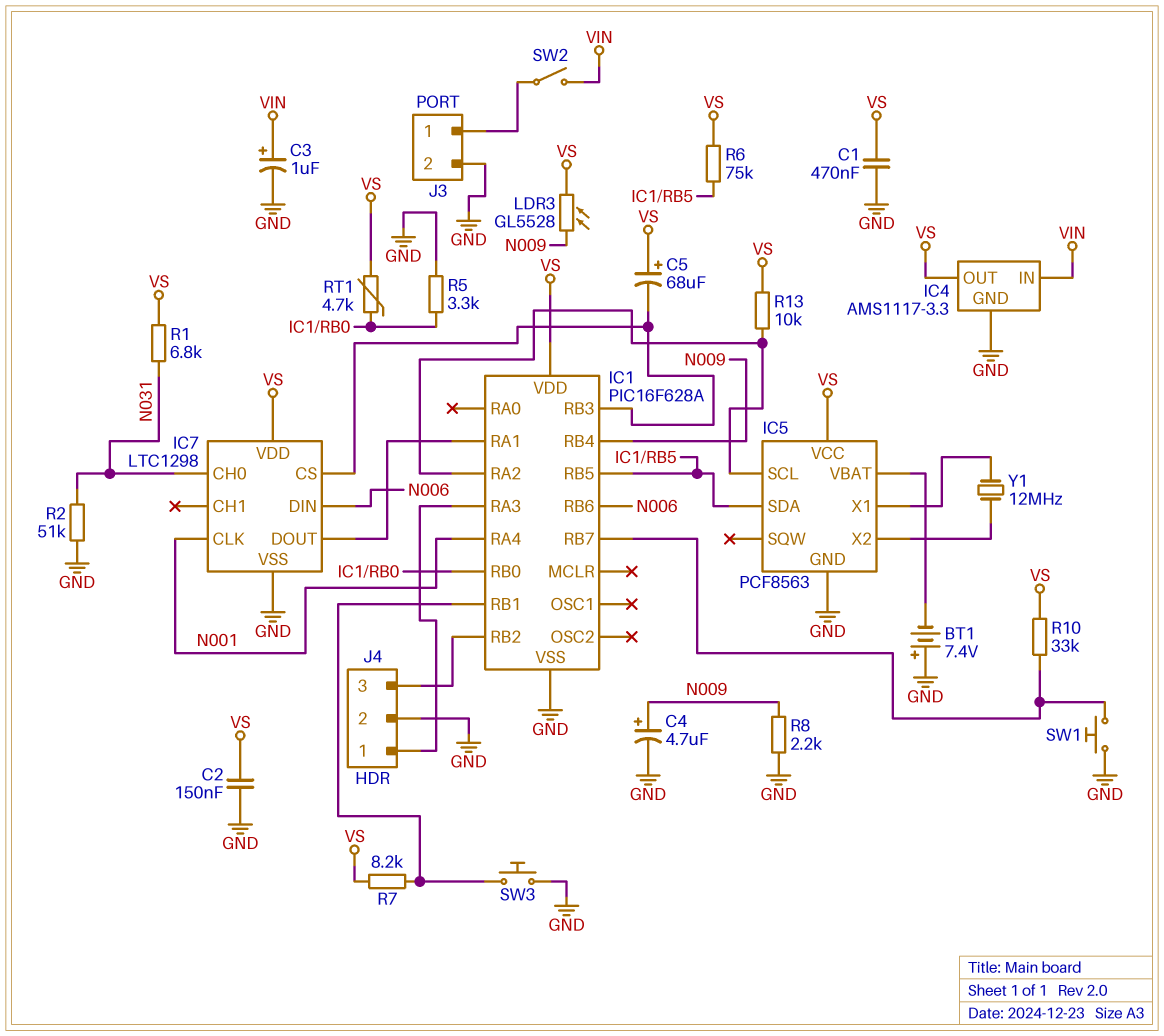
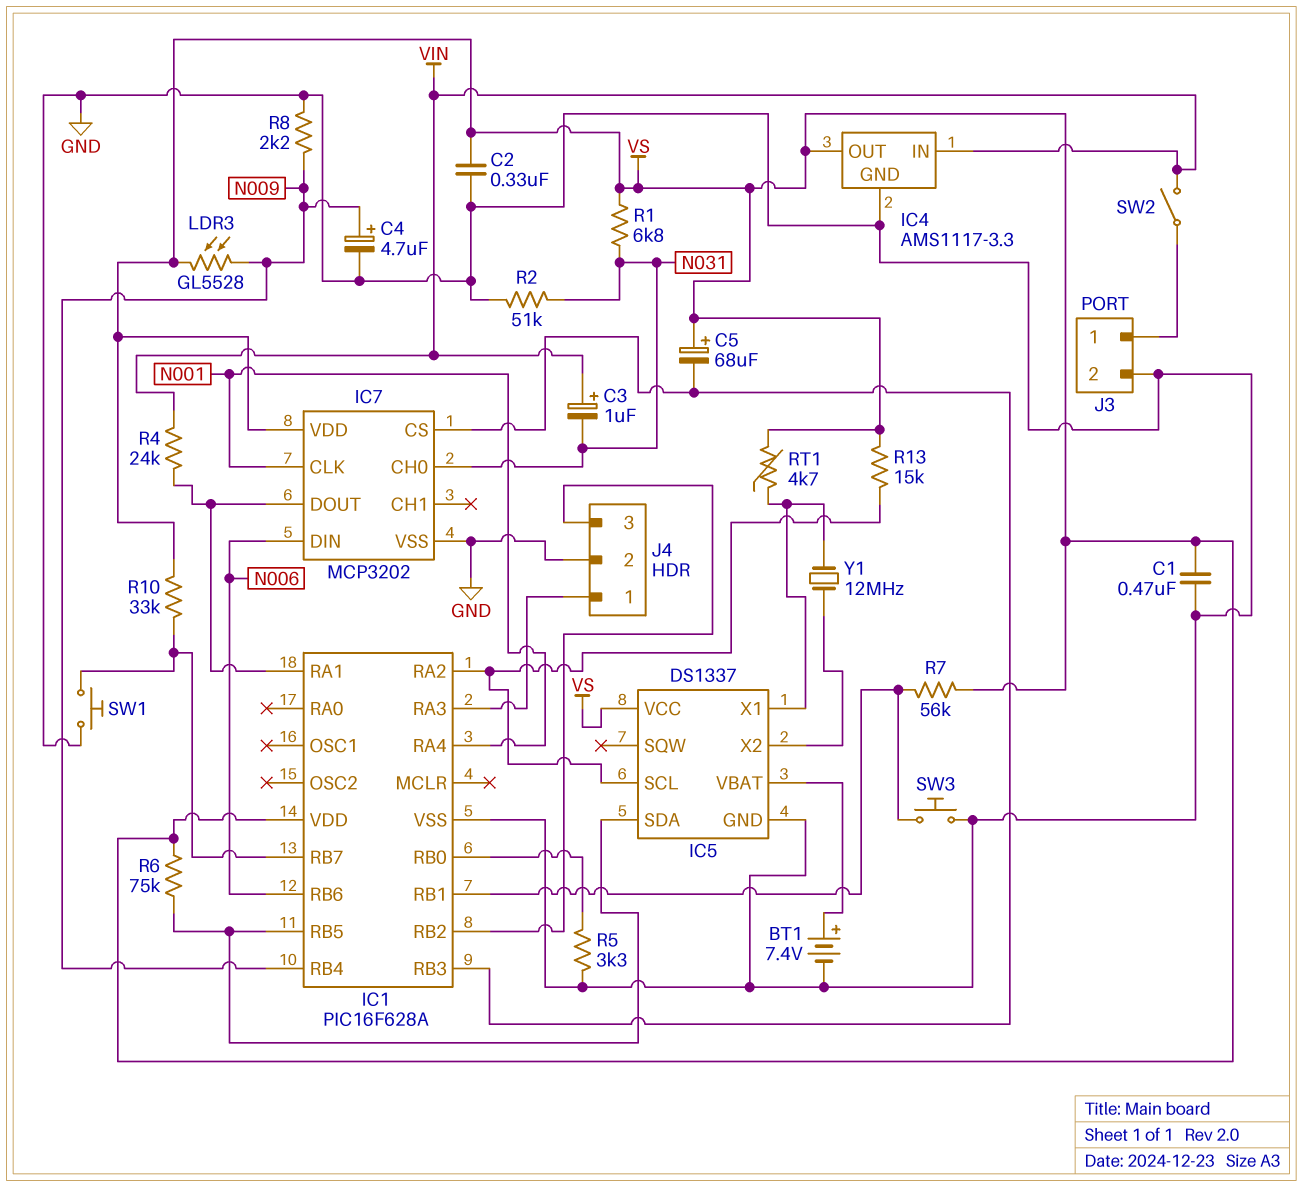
BT1: 7.4V (plus GND, minus IC5/VBAT) -> 7.4V (plus IC5/VBAT, minus GND)
C2: 150nF (GND, VS) -> 330nF (GND, VS)
C3: 1uF (plus VIN, minus GND) -> 1uF (plus VIN, minus N031)
IC5: PCF8563 -> DS1337
IC7: LTC1298 -> MCP3202
R4: none -> 24k (IC1/RA1, VIN)
R7: 8.2k (IC1/RB1, VS) -> 56k (IC1/RB1, VS)
R13: 10k (IC1/RA2, VS) -> 15k (IC1/RA2, VS)
RT1: 4.7k (IC1/RB0, VS) -> 4.7k (IC5/X1, VS)

